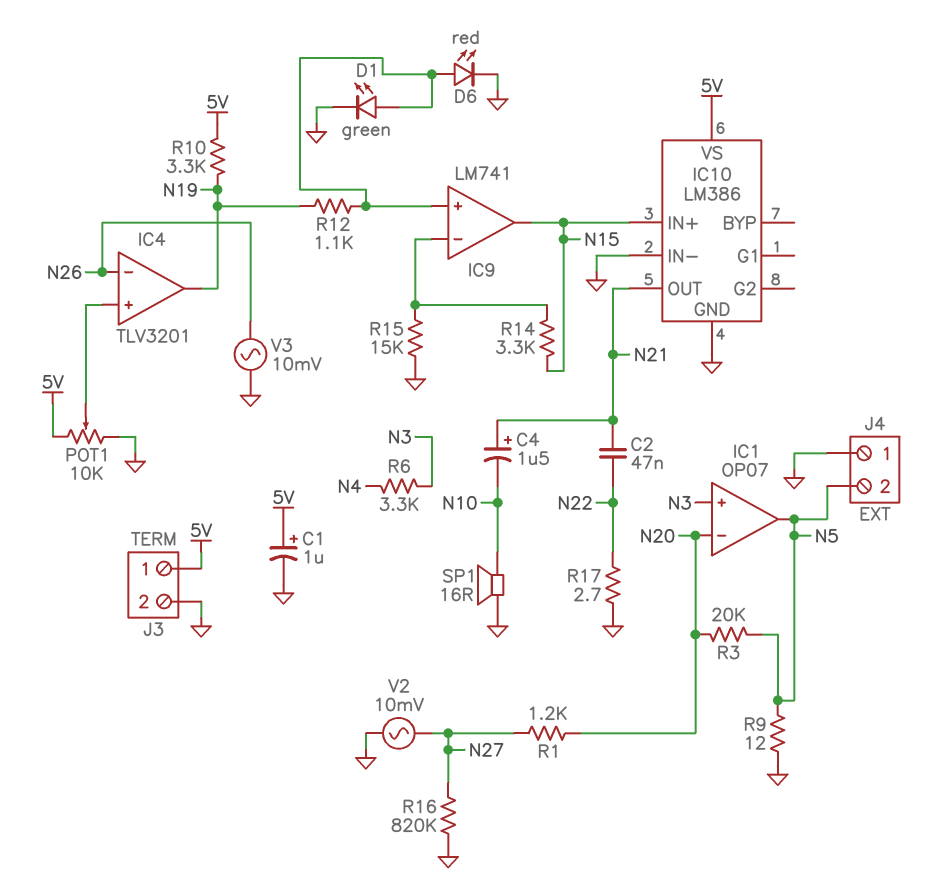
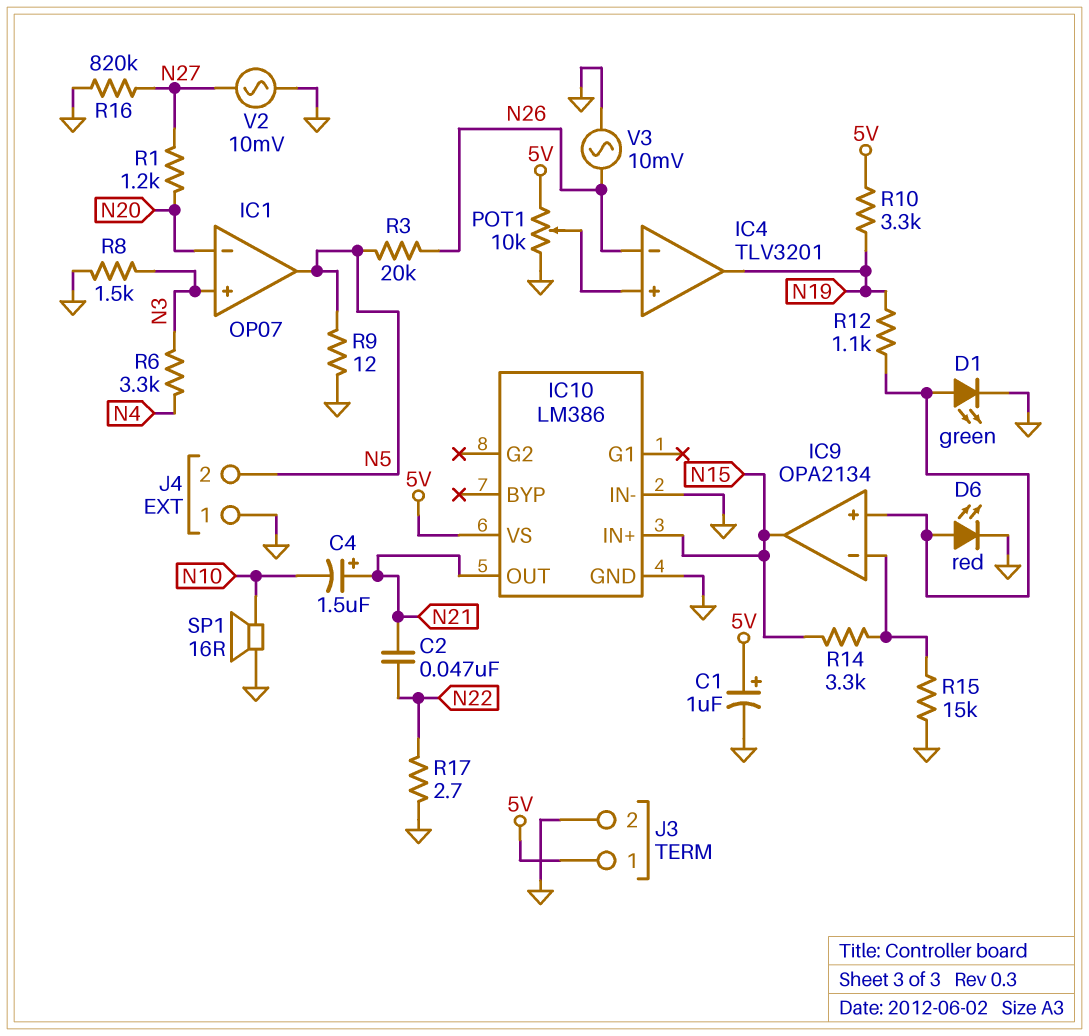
IC9: LM741 -> OPA2134
R3: 20k (N5, N20) -> 20k (N5, N26)
R8: none -> 1.5k (GND, N3)

